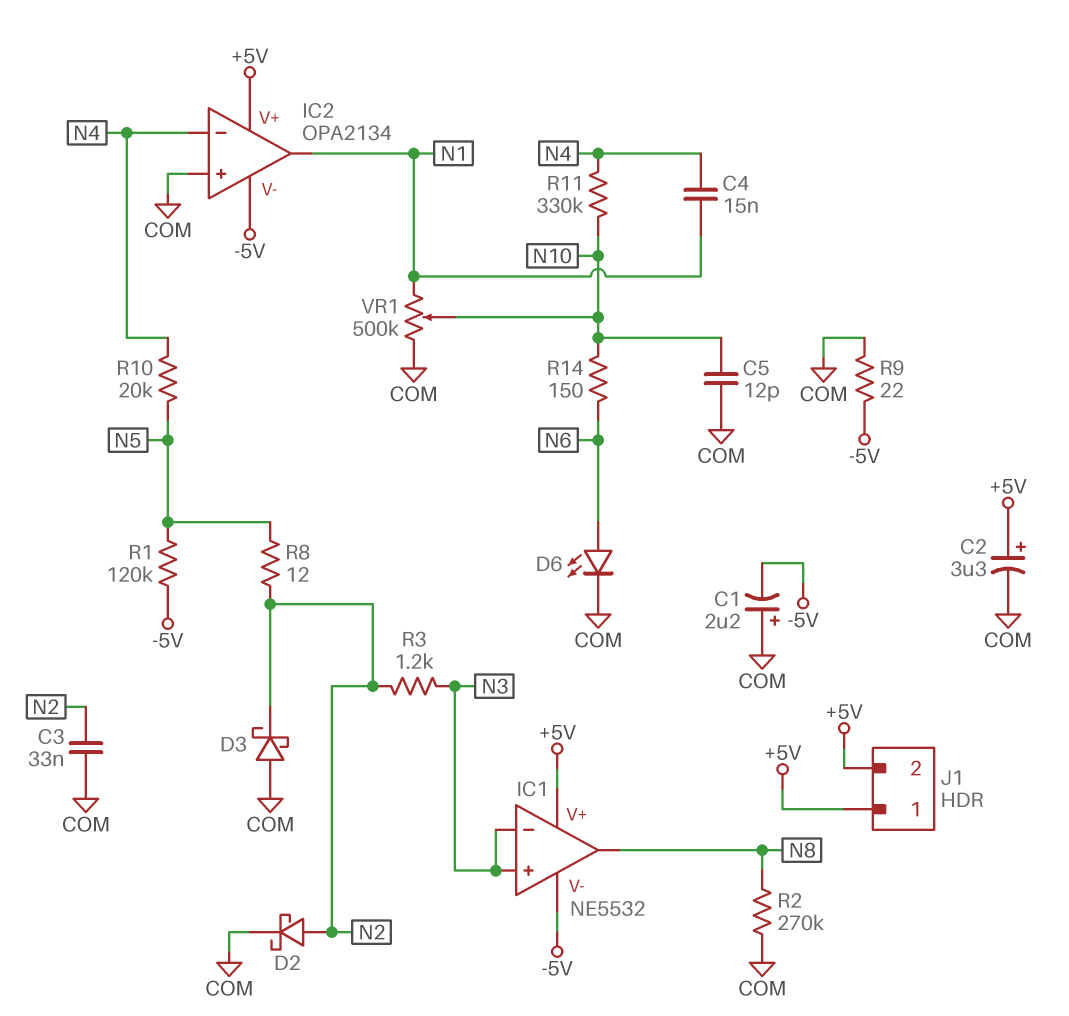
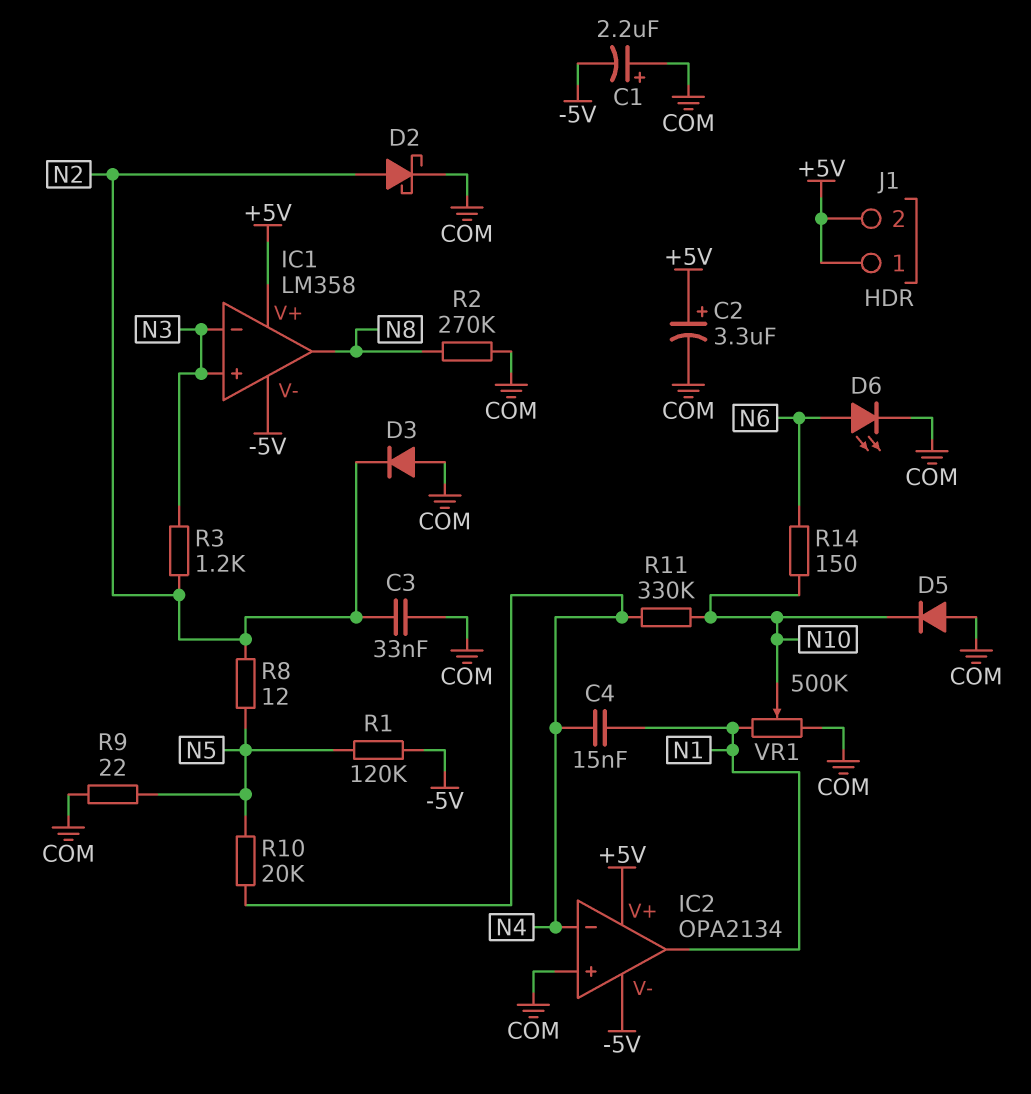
C5: 12pF (COM, N10) -> none
D3: schottky (A COM, K N2) -> diode (A COM, K N2)
D5: none -> diode (A COM, K N10)
IC1: NE5532 -> LM358
R9: 22 (-5V, COM) -> 22 (COM, N5)

